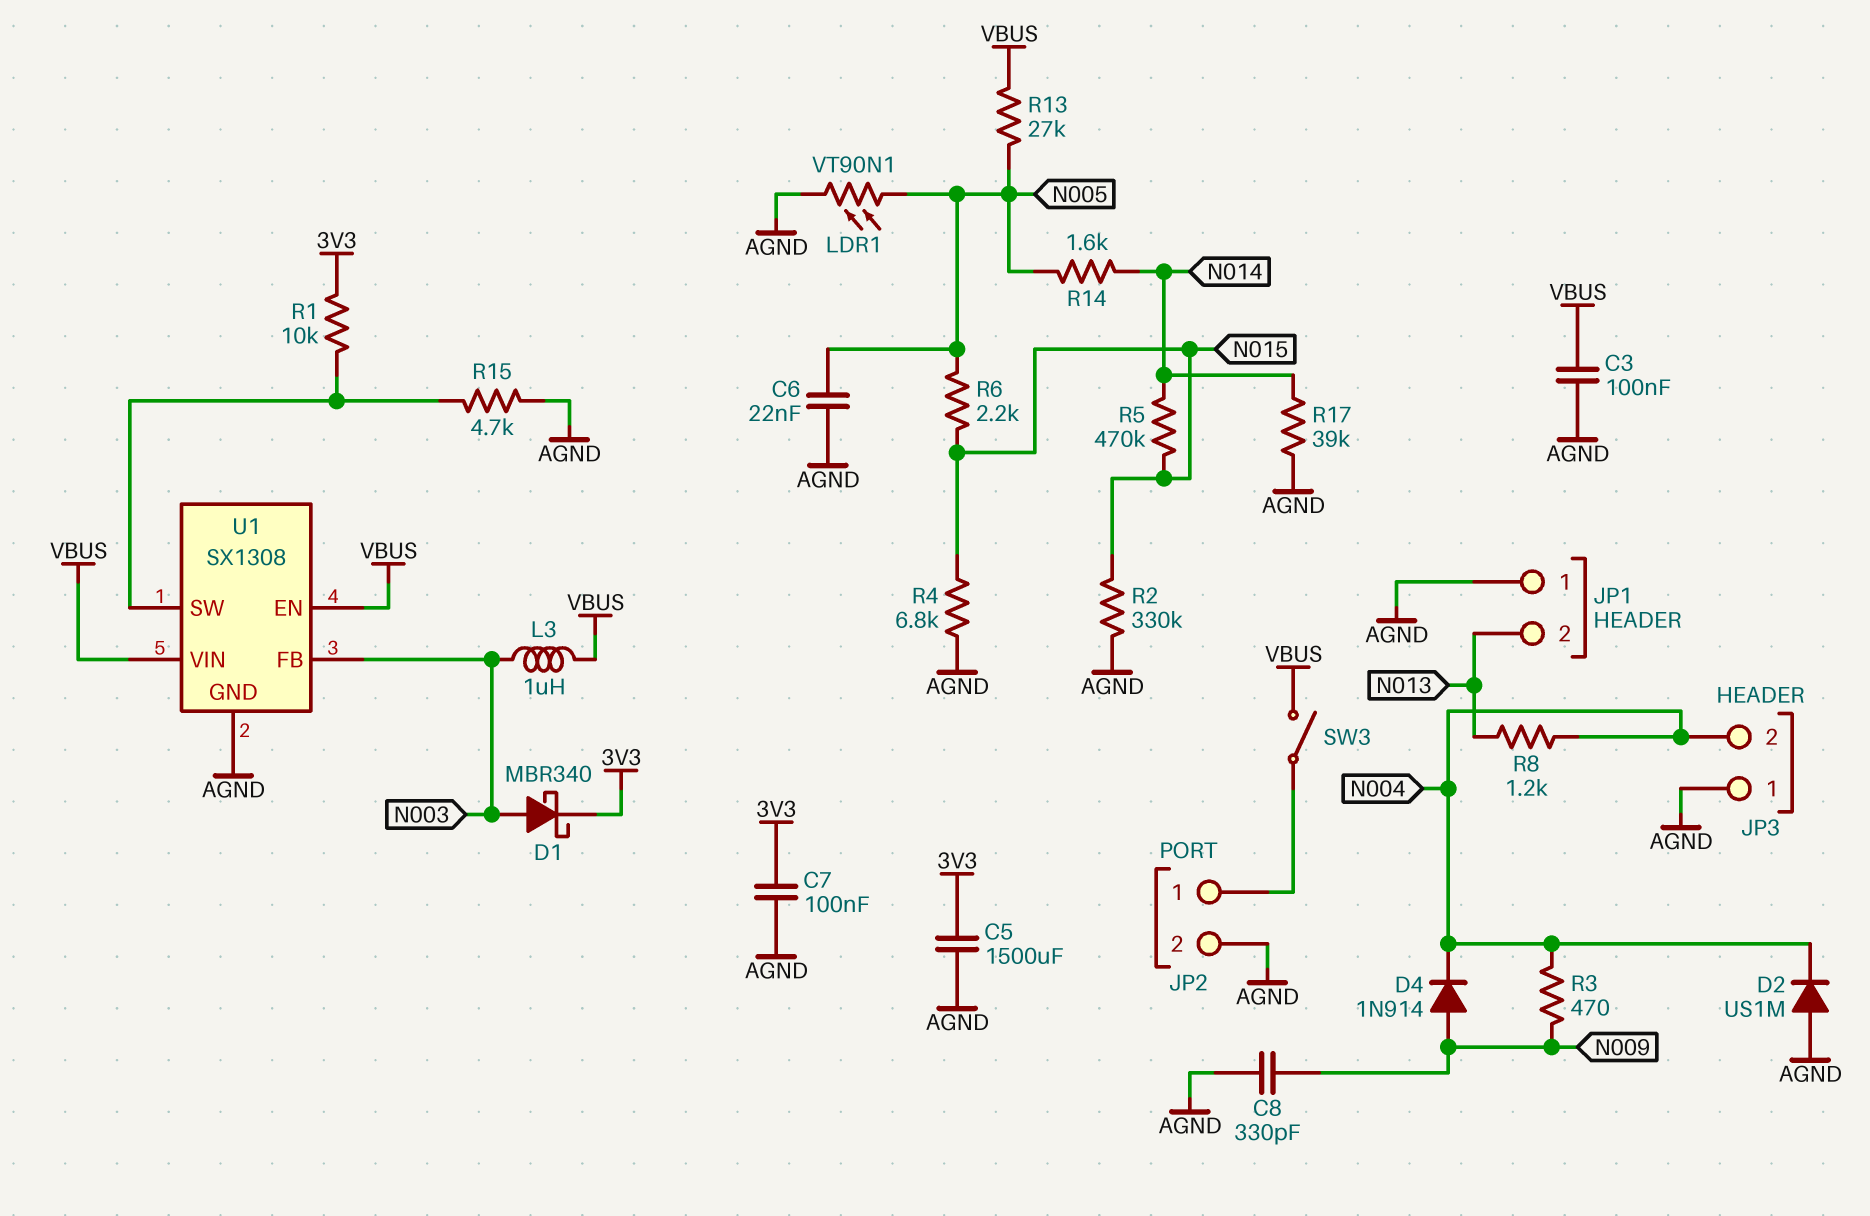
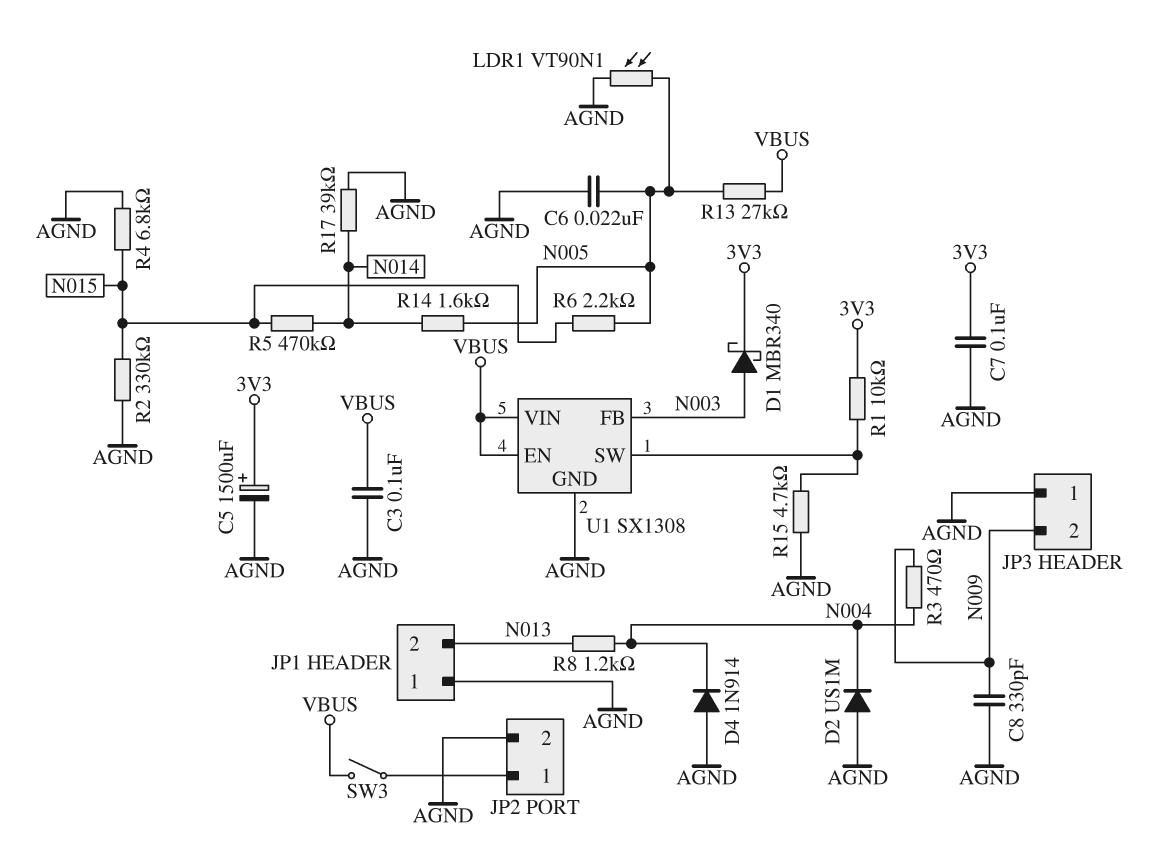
C5: 1500uF (3V3, AGND) -> 1500uF (plus 3V3, minus AGND)
D4: diode 1N914 (A N009, K N004) -> diode 1N914 (A AGND, K N004)
JP3 pin 2: N004 -> N009
L3: 1uH (N003, VBUS) -> none

